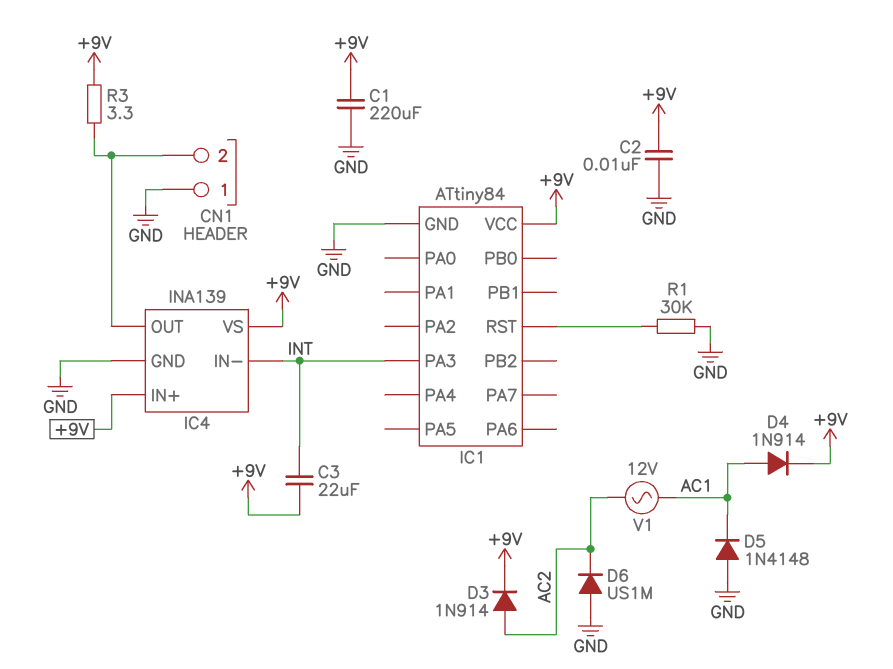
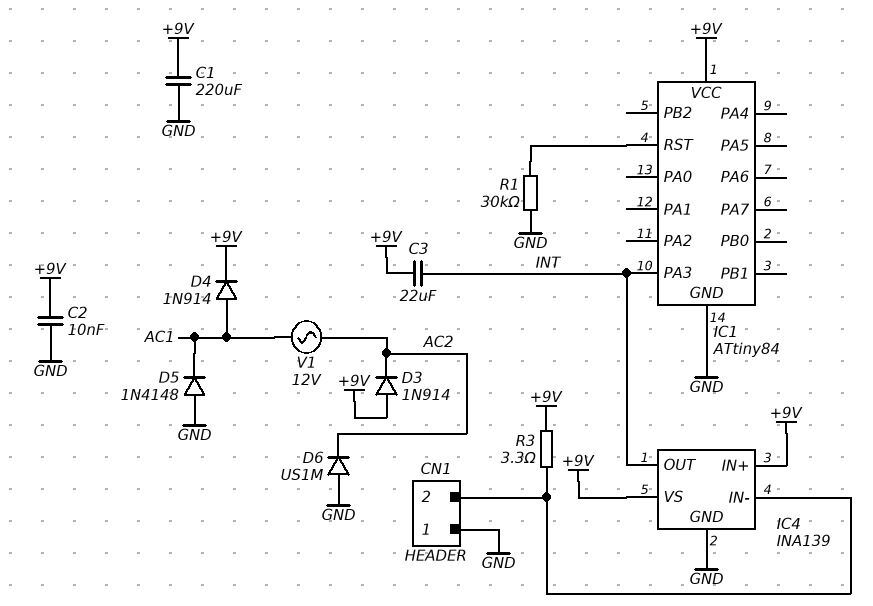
D3: diode 1N914 (A AC2, K +9V) -> diode 1N914 (A +9V, K AC2)
IC4 pin IN-: INT -> CN1/2
IC4 pin OUT: CN1/2 -> INT

